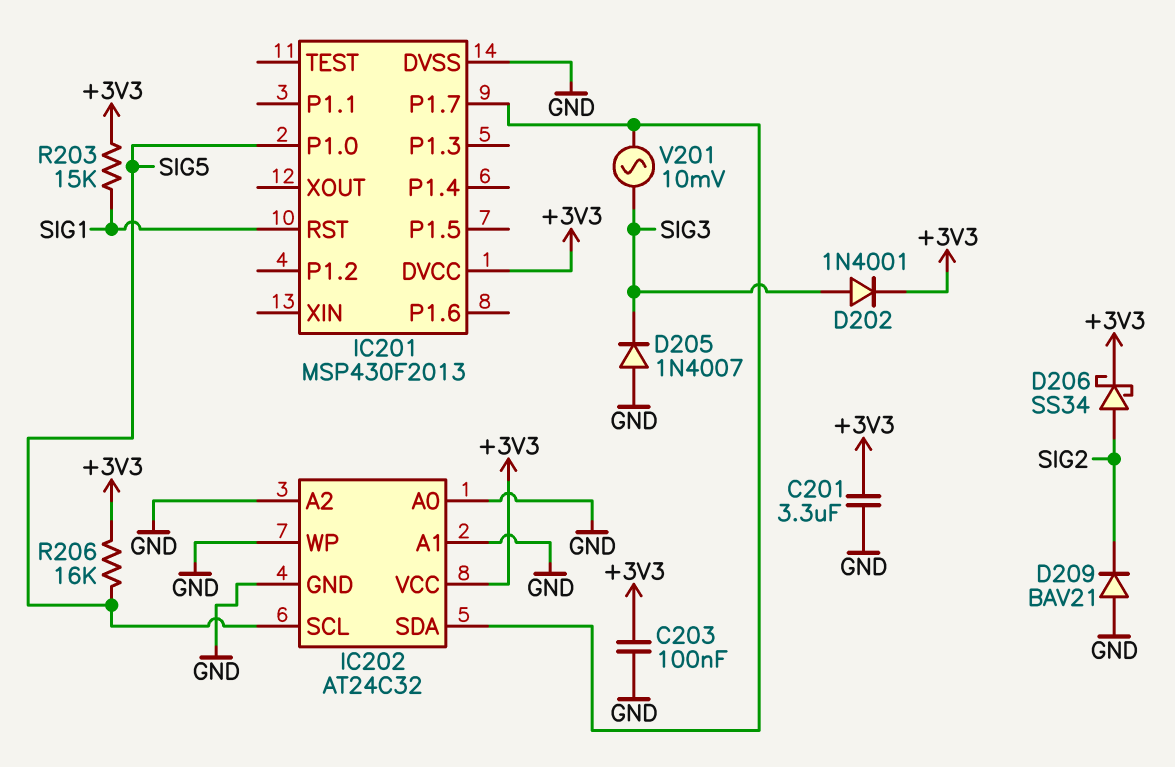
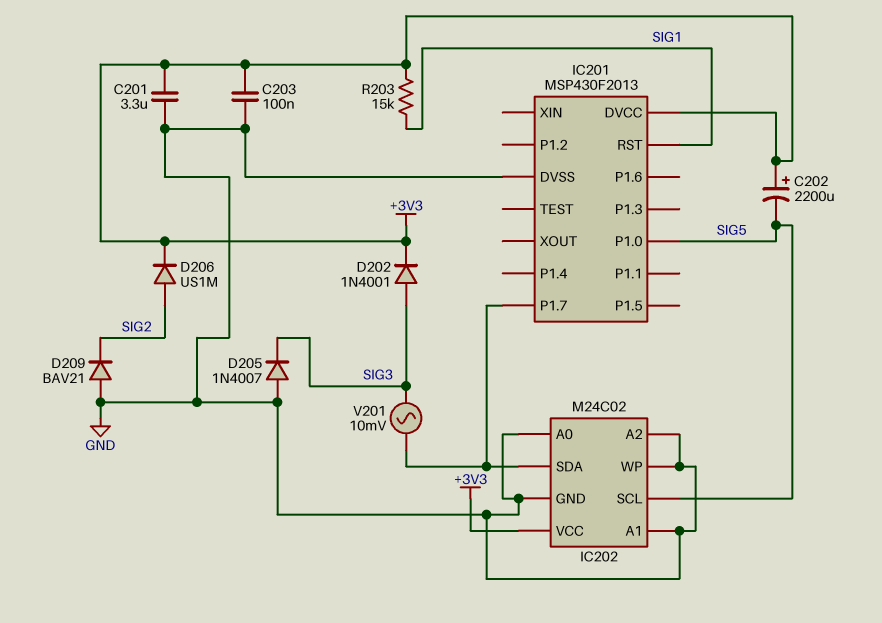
C202: none -> 2200uF (plus +3V3, minus SIG5)
D206: schottky SS34 (A SIG2, K +3V3) -> diode US1M (A SIG2, K +3V3)
IC202: AT24C32 -> M24C02
R206: 16k (+3V3, SIG5) -> none

